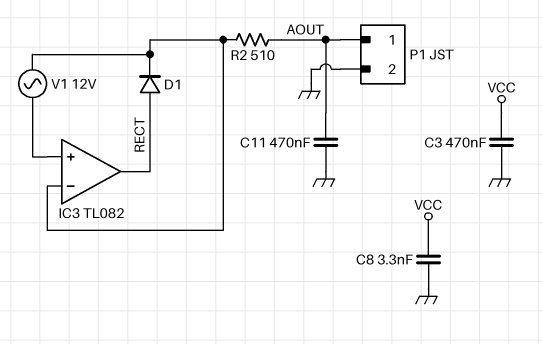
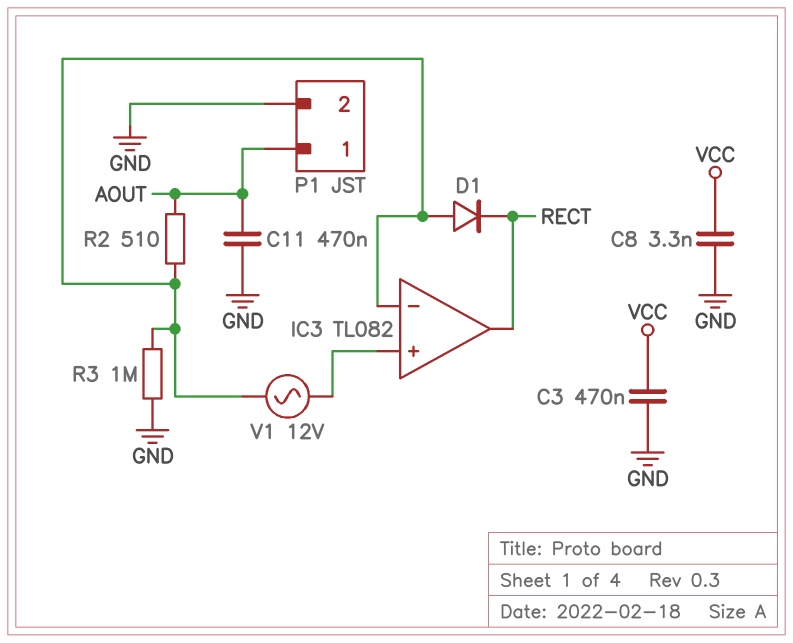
D1: diode (A RECT, K IC3/in-) -> diode (A IC3/in-, K RECT)
R3: none -> 1M (GND, IC3/in-)

